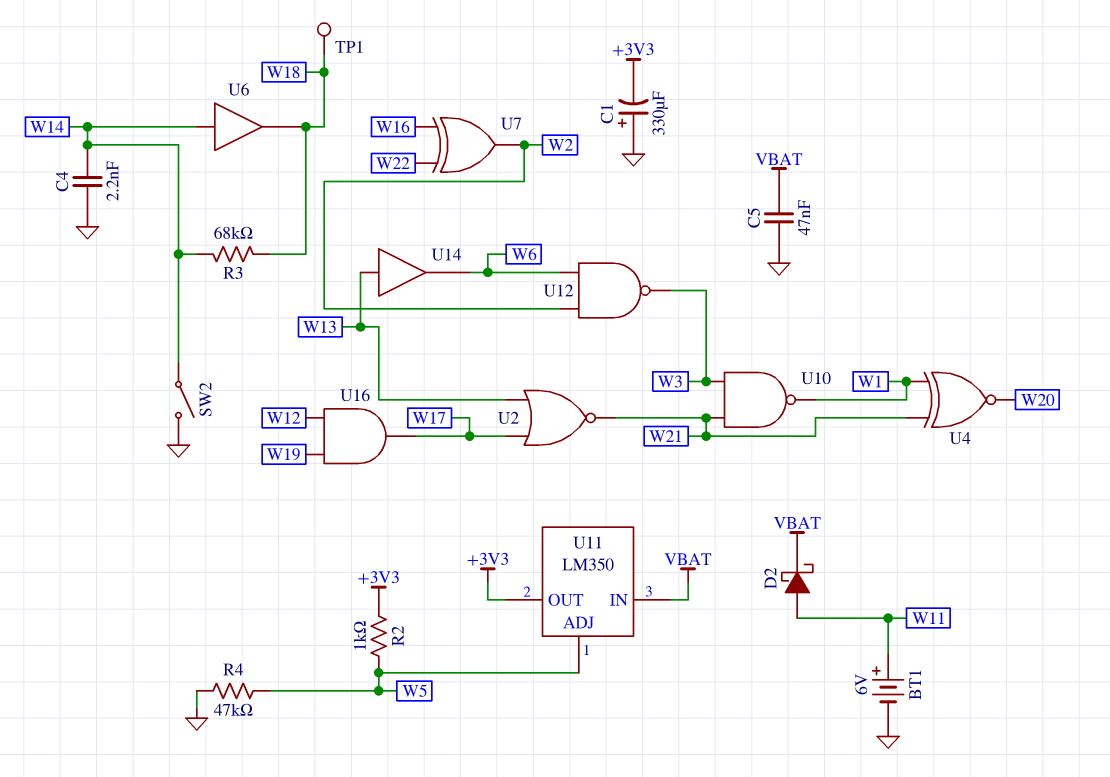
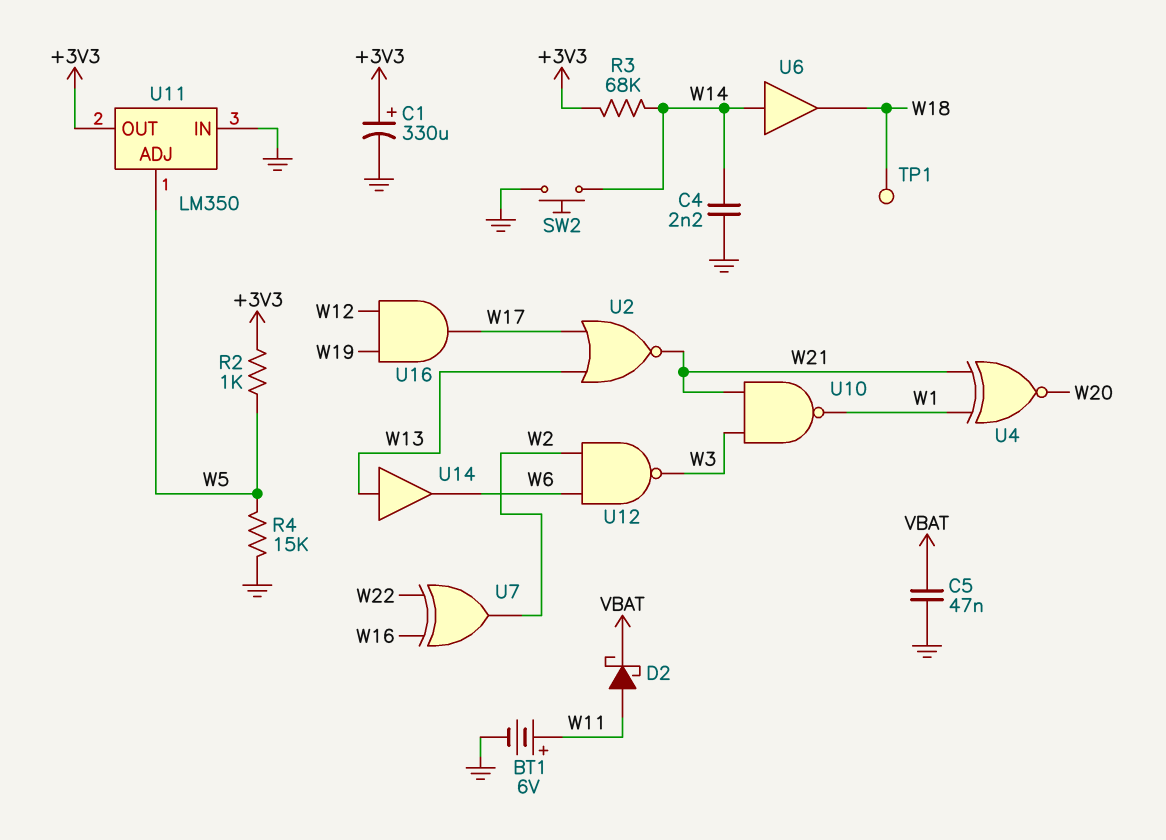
C1: 330uF (plus GND, minus +3V3) -> 330uF (plus +3V3, minus GND)
R3: 68k (W14, W18) -> 68k (+3V3, W14)
R4: 47k (GND, W5) -> 15k (GND, W5)
SW2: switch (GND, W14) -> button (GND, W14)
U11 pin IN: VBAT -> GND

